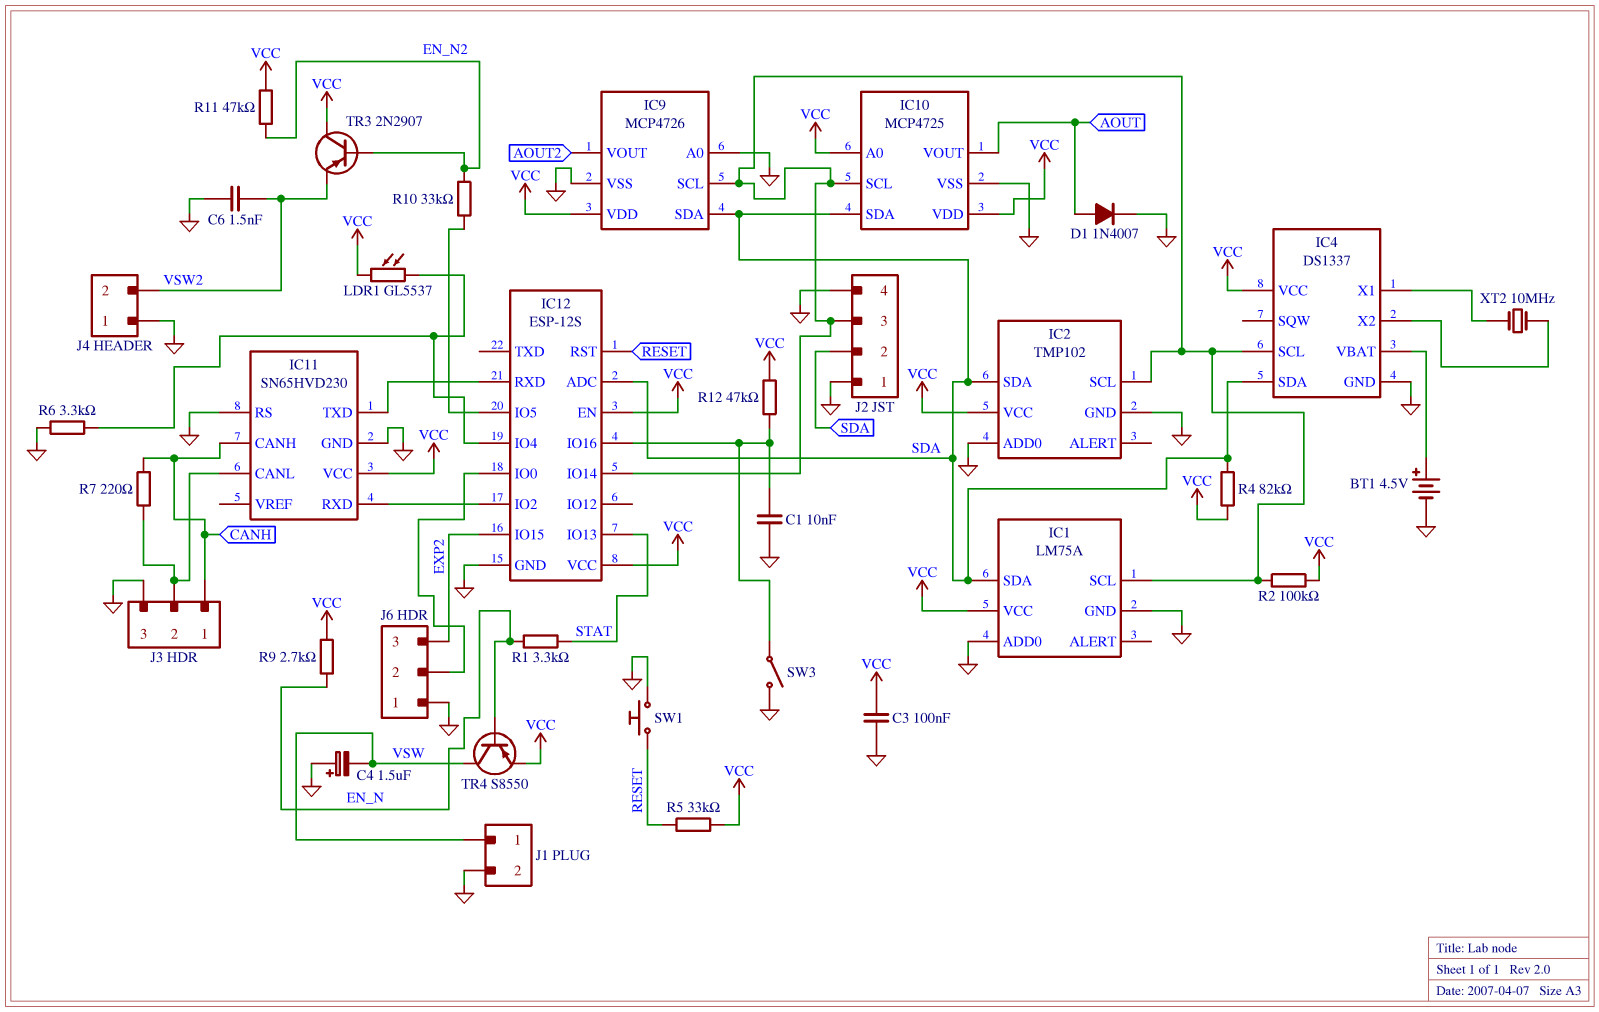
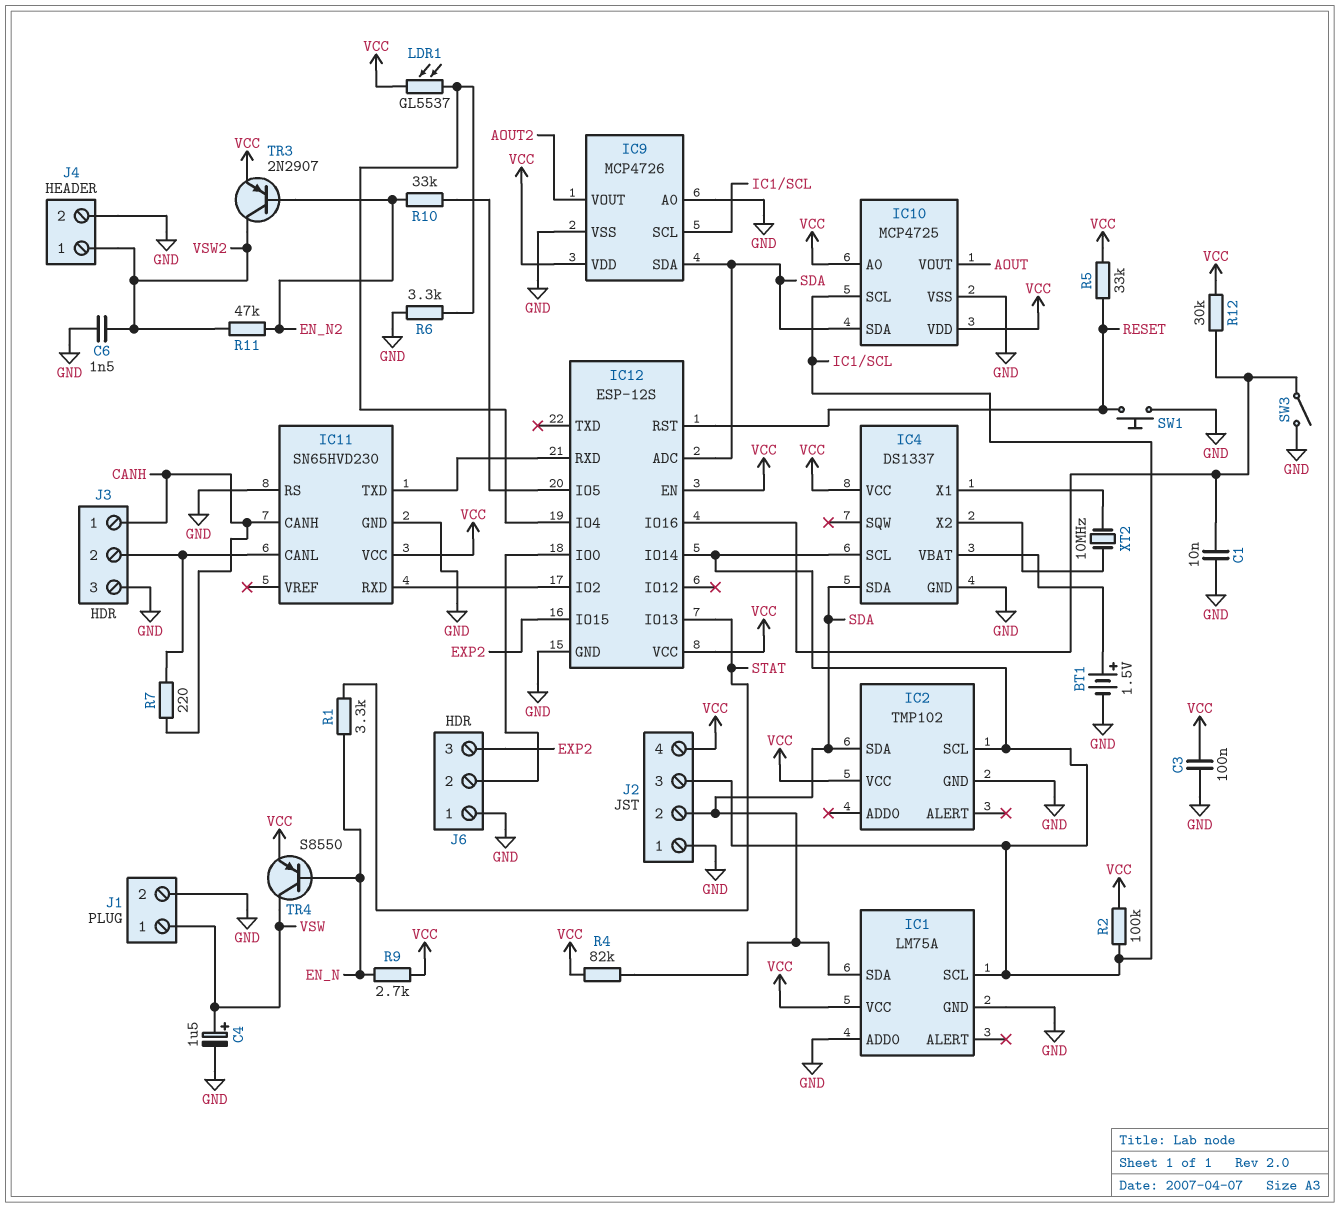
BT1: 4.5V (plus IC4/VBAT, minus GND) -> 1.5V (plus IC4/VBAT, minus GND)
C4: 1.5uF (plus GND, minus VSW) -> 1.5uF (plus VSW, minus GND)
D1: diode 1N4007 (A AOUT, K GND) -> none
IC2 pin ADD0: GND -> none
J2 pin 4: GND -> VCC
J4 pin 1: GND -> VSW2
J4 pin 2: VSW2 -> GND
R11: 47k (EN_N2, VCC) -> 47k (EN_N2, VSW2)
R12: 47k (IC12/IO16, VCC) -> 30k (IC12/IO16, VCC)
TR3: PNP 2N2907 (B EN_N2, C VCC, E VSW2) -> PNP 2N2907 (B EN_N2, C VSW2, E VCC)

